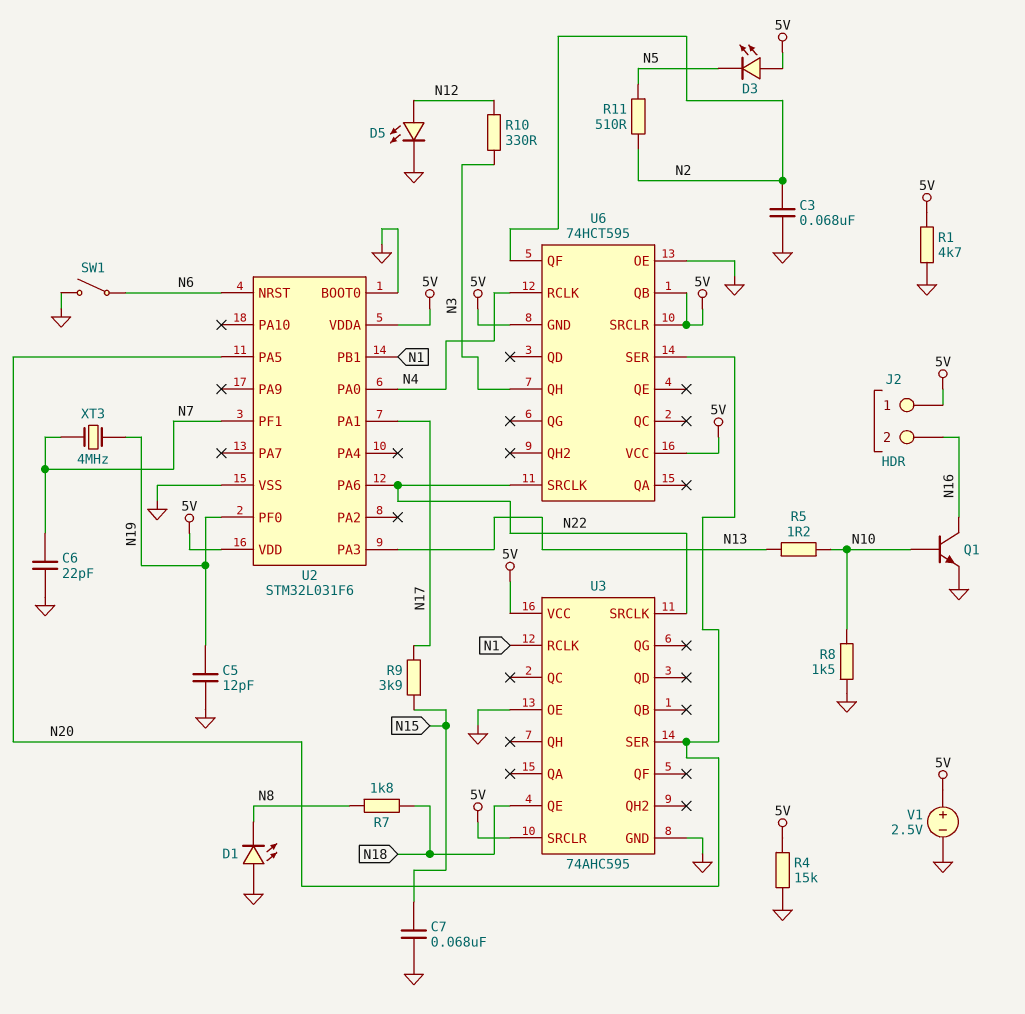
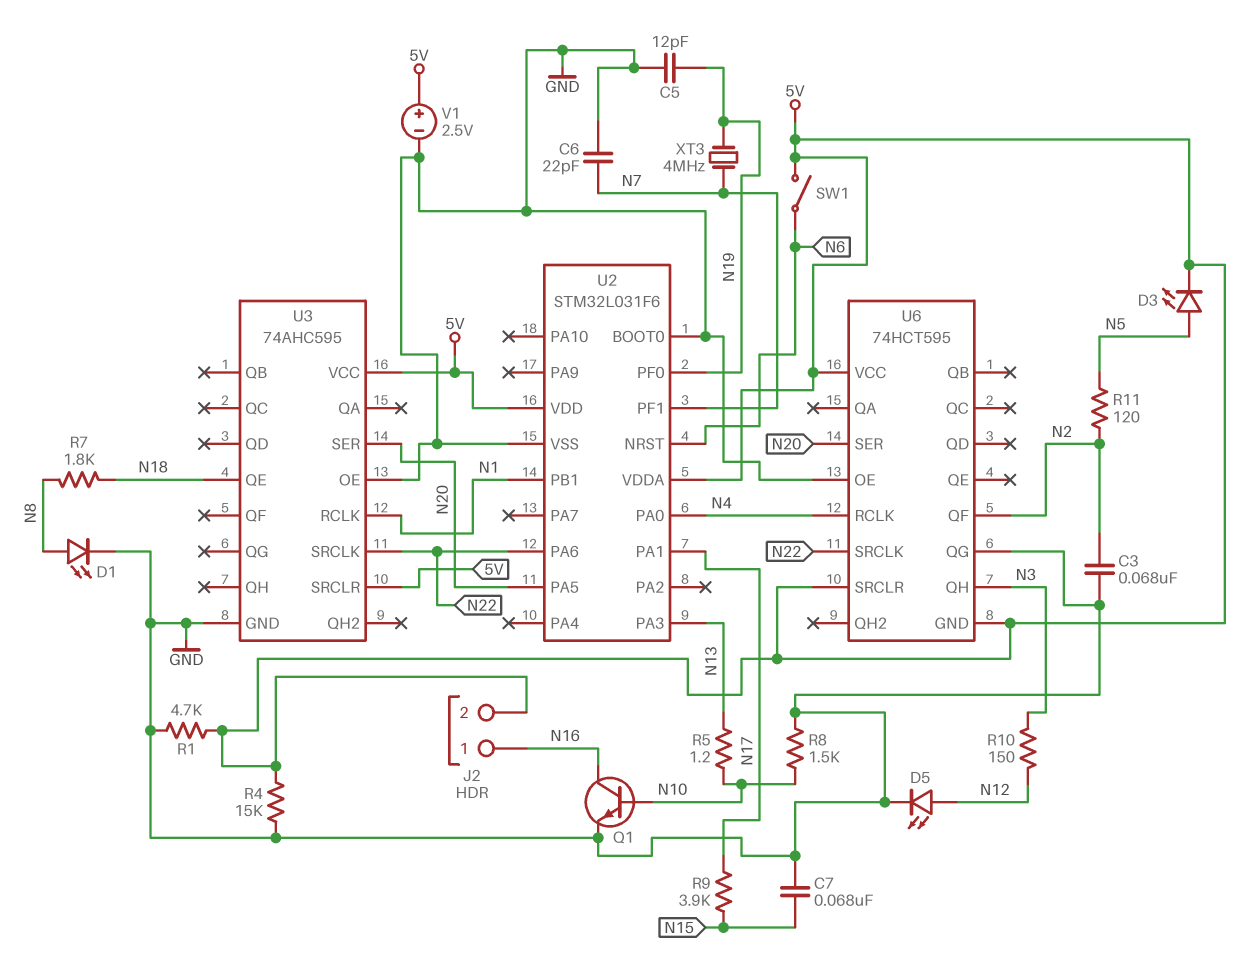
D1: LED (A GND, K N8) -> LED (A N8, K GND)
D3: LED (A 5V, K N5) -> LED (A N5, K 5V)
J2 pin 1: 5V -> N16
J2 pin 2: N16 -> 5V
R10: 330 (N3, N12) -> 150 (N3, N12)
R11: 510 (N2, N5) -> 120 (N2, N5)
SW1: switch (GND, N6) -> switch (5V, N6)
U6 pin QB: 5V -> none
U6 pin QG: none -> GND

